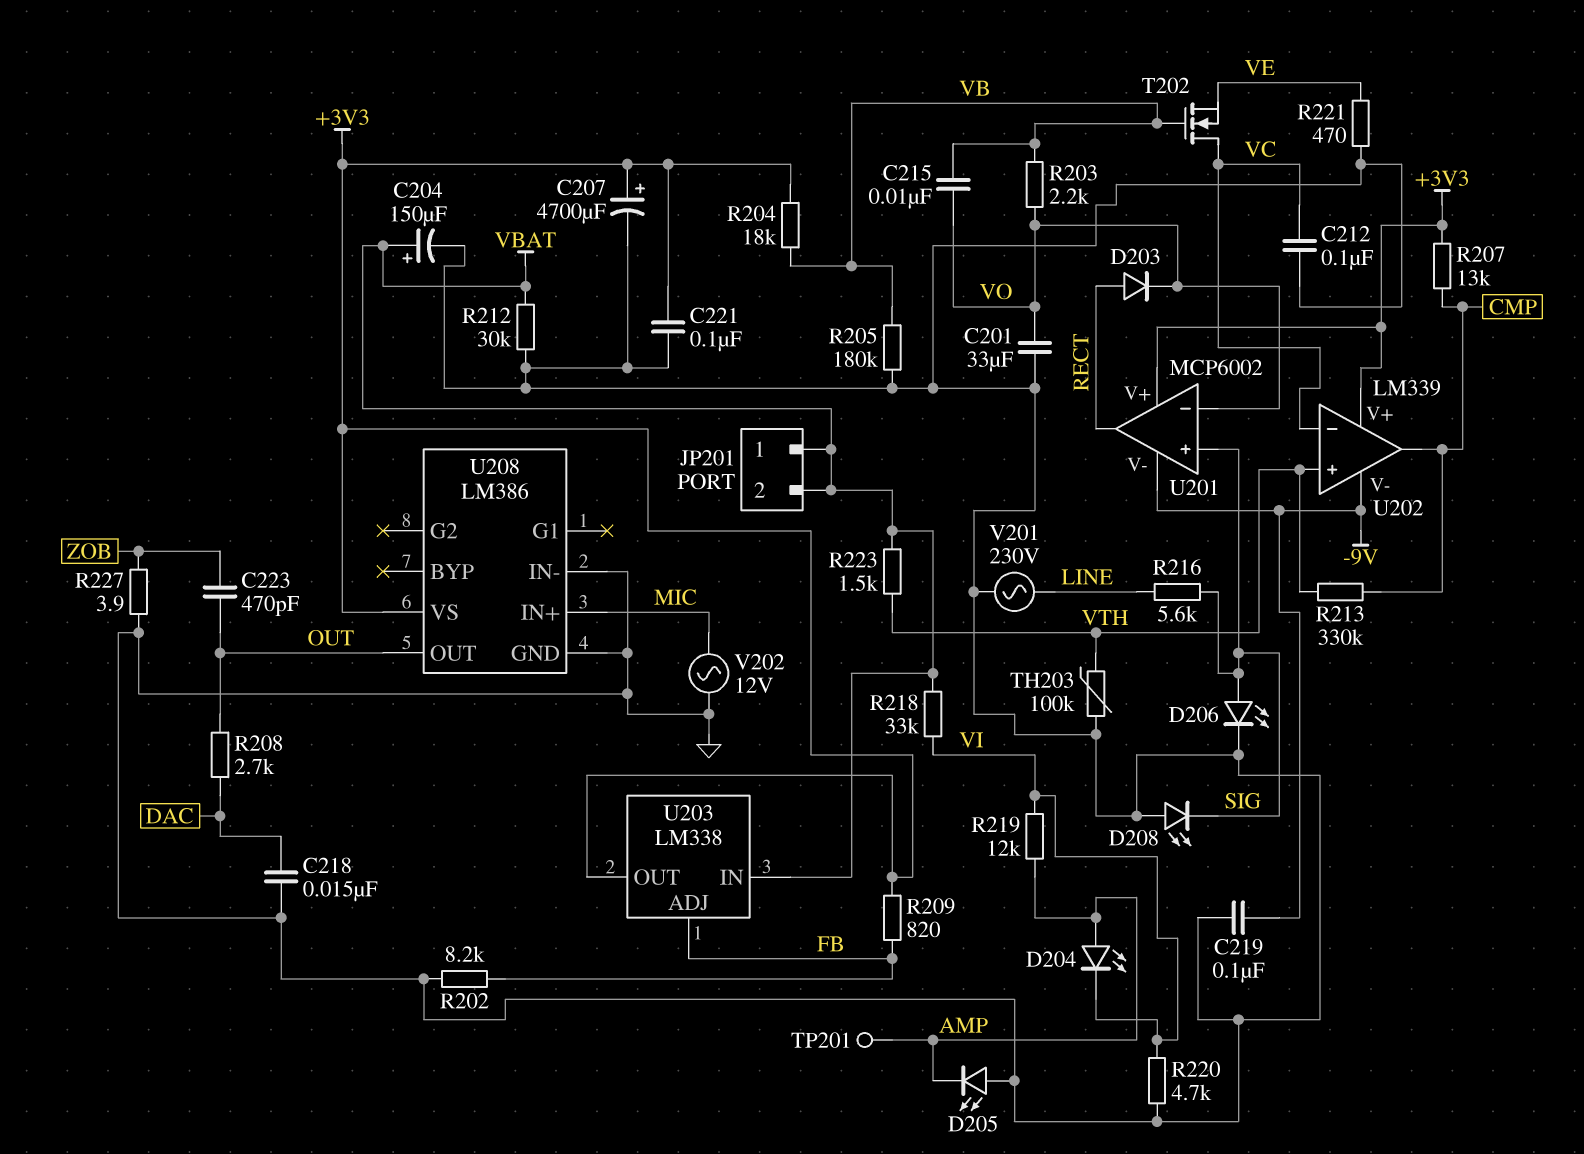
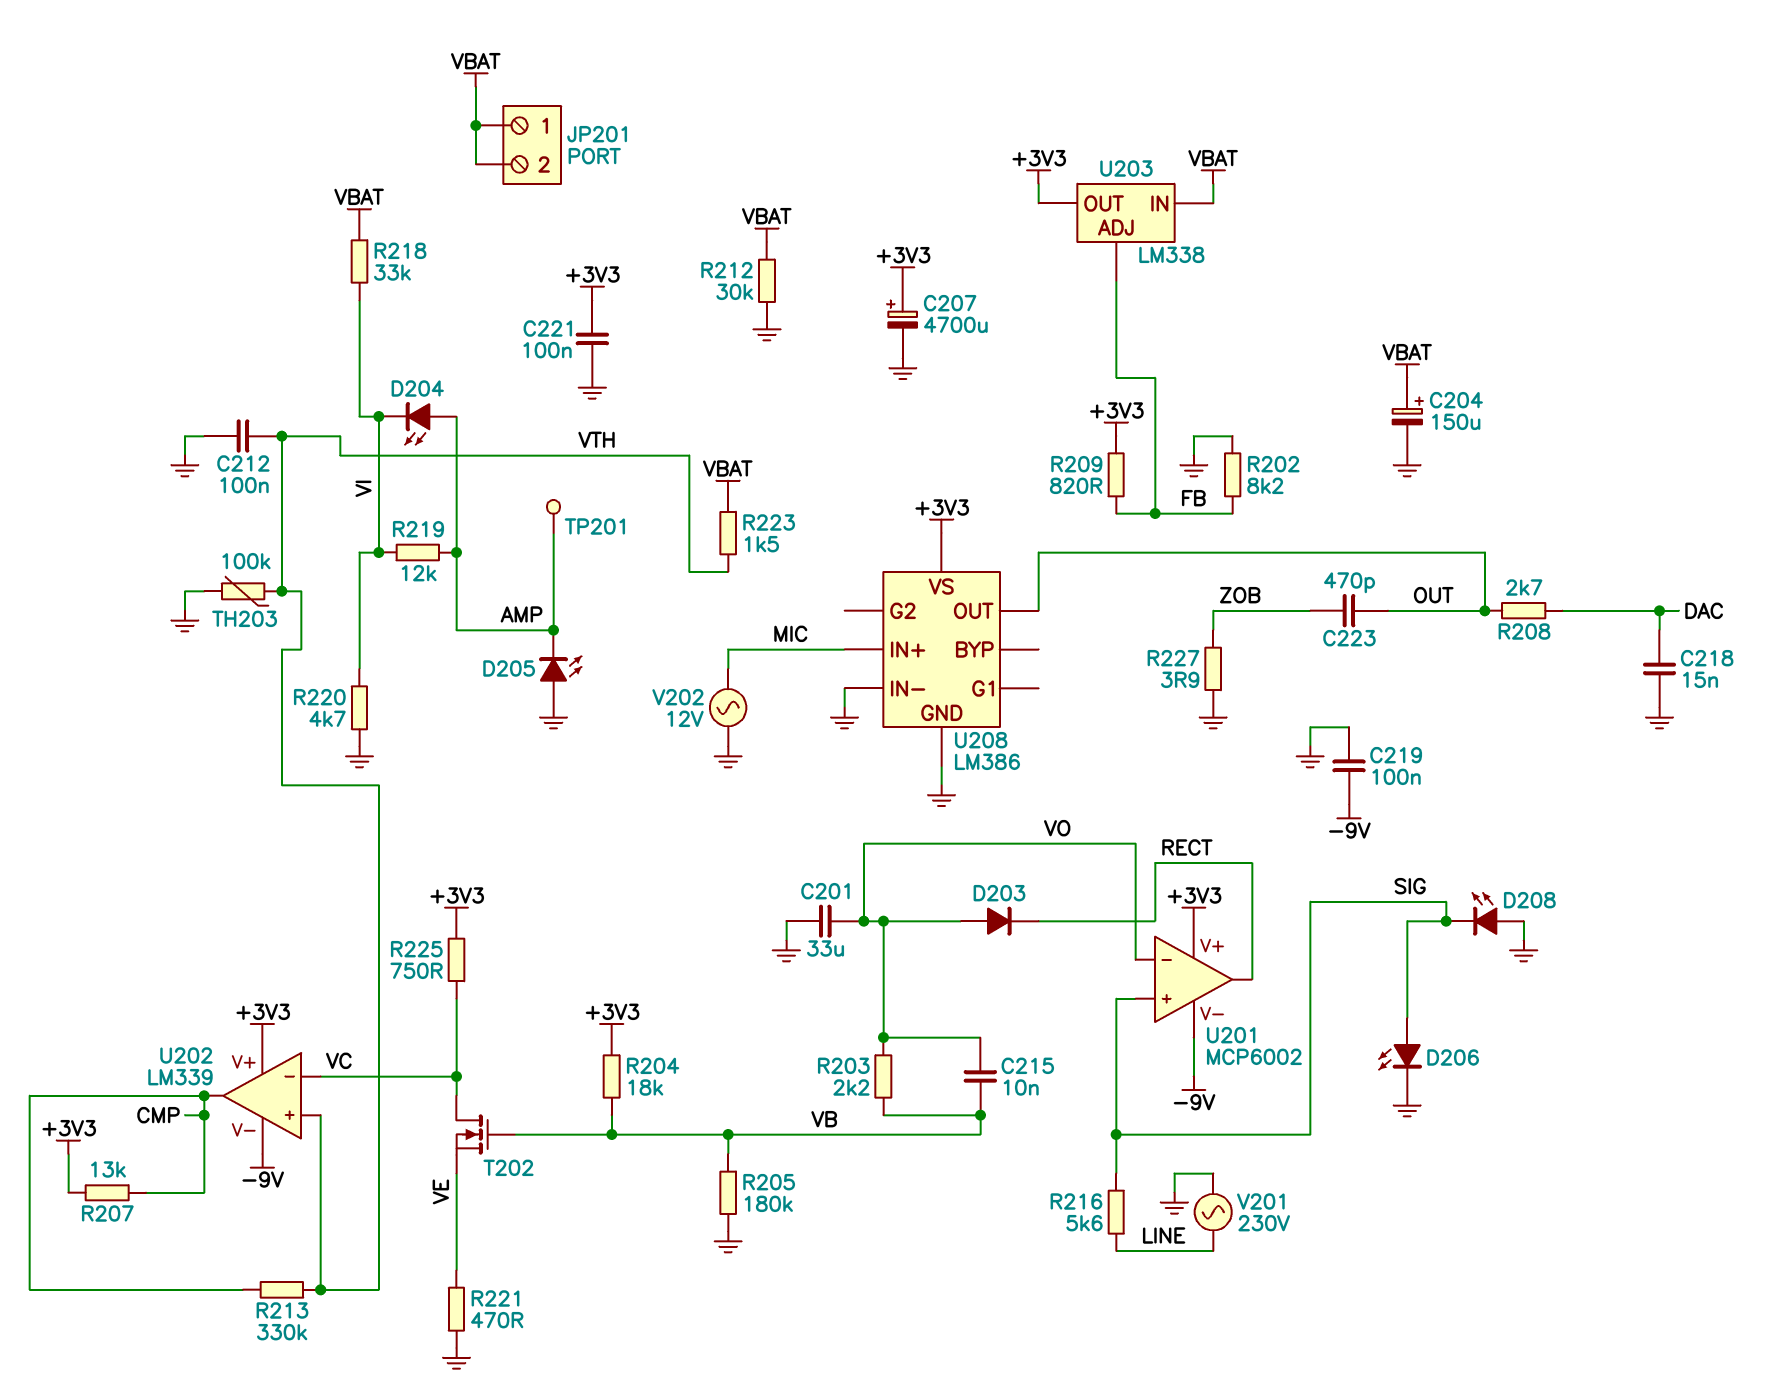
C212: 100nF (GND, VC) -> 100nF (GND, VTH)
D203: diode (A RECT, K VO) -> diode (A VO, K RECT)
R225: none -> 750 (+3V3, VC)

